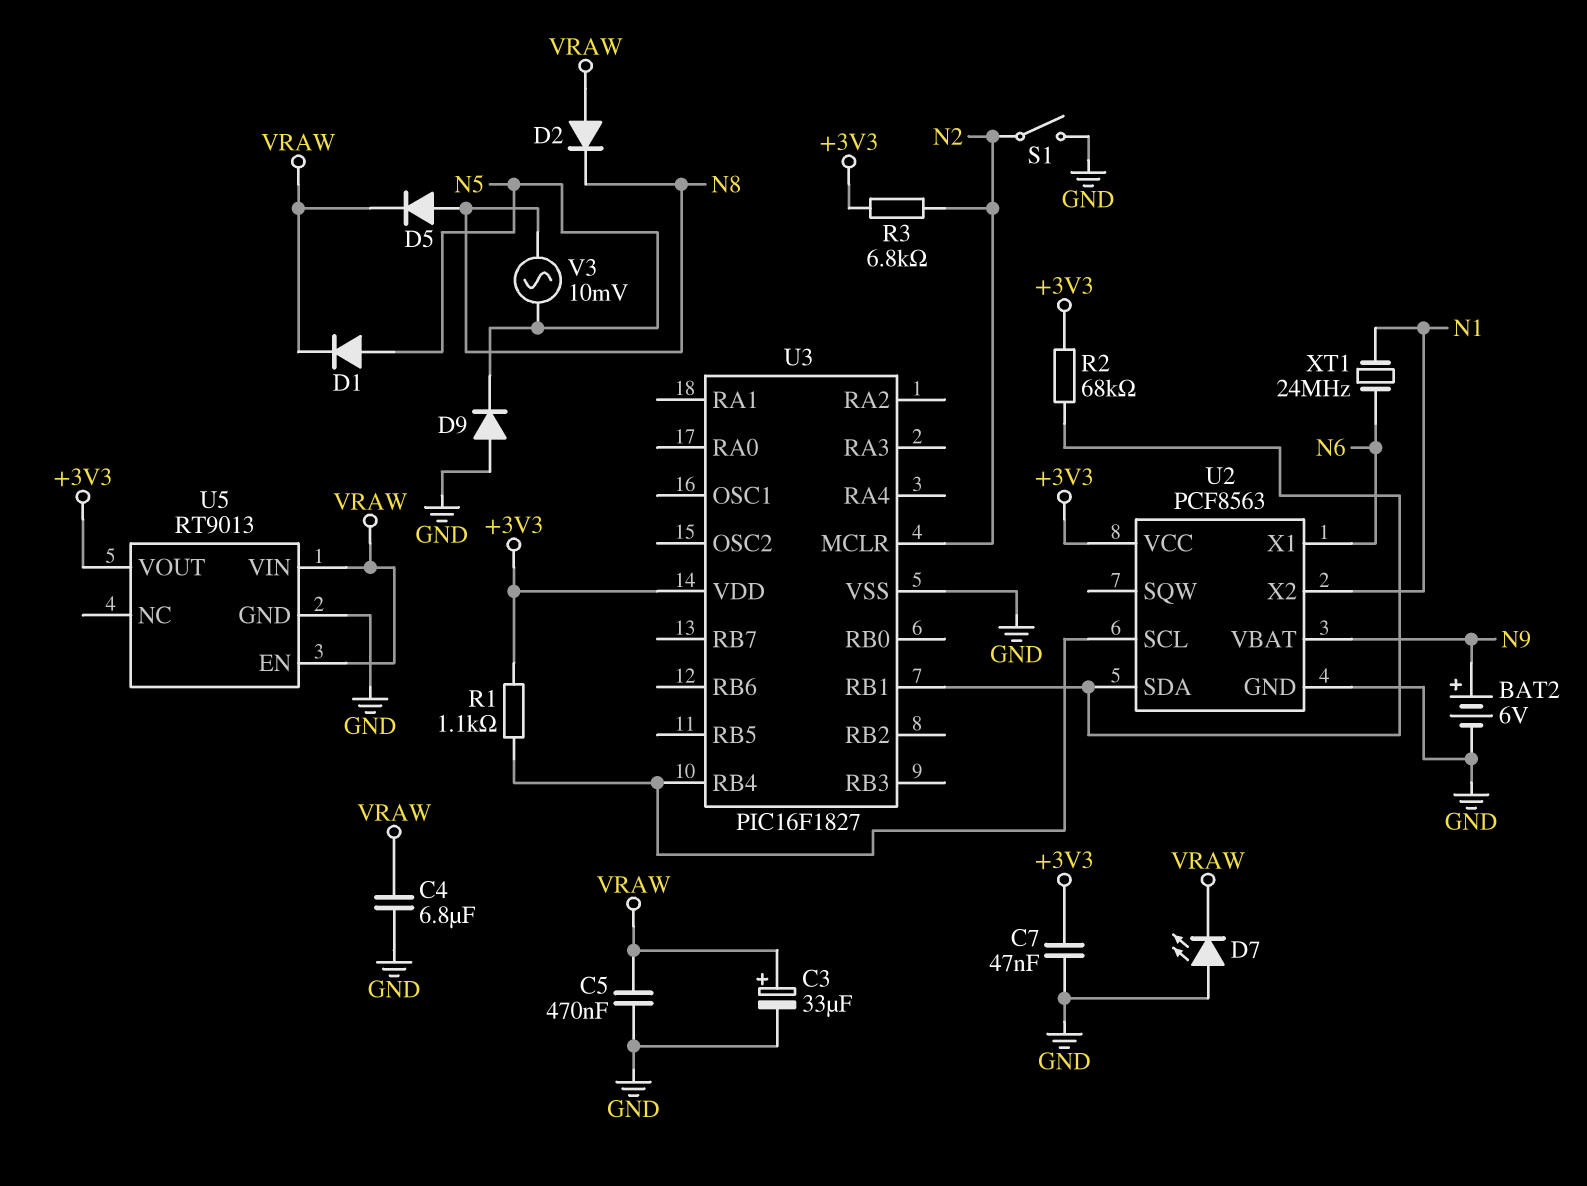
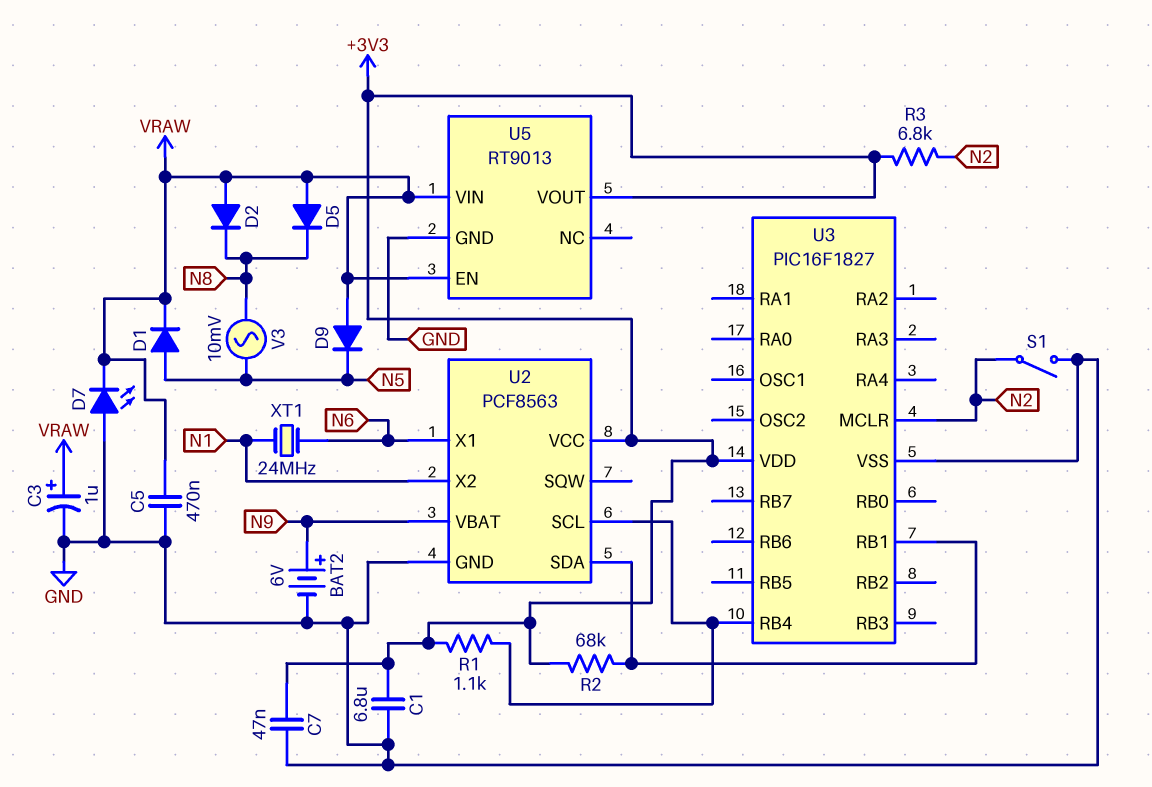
C1: none -> 6.8uF (+3V3, GND)
C3: 33uF (plus VRAW, minus GND) -> 1uF (plus VRAW, minus GND)
C4: 6.8uF (GND, VRAW) -> none
D5: diode (A N8, K VRAW) -> diode (A VRAW, K N8)
D9: diode (A GND, K N5) -> diode (A VRAW, K N5)

